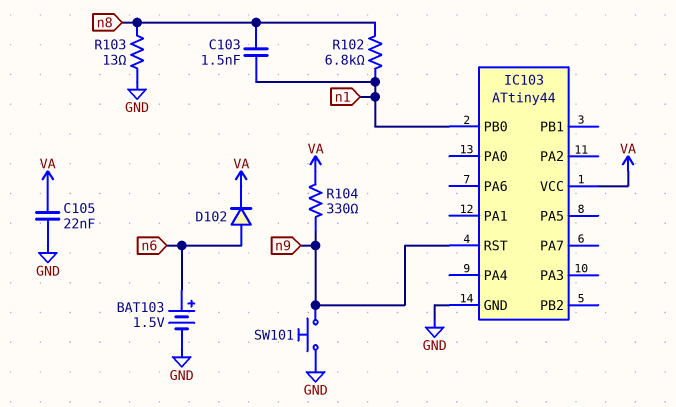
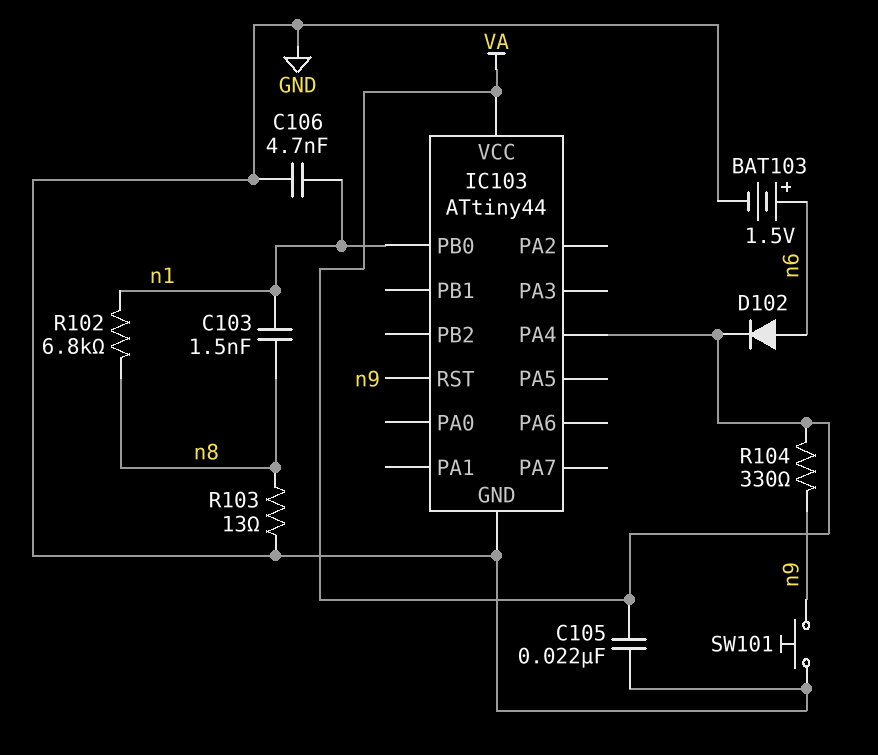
C106: none -> 4.7nF (GND, n1)
IC103 pin PA4: none -> VA

